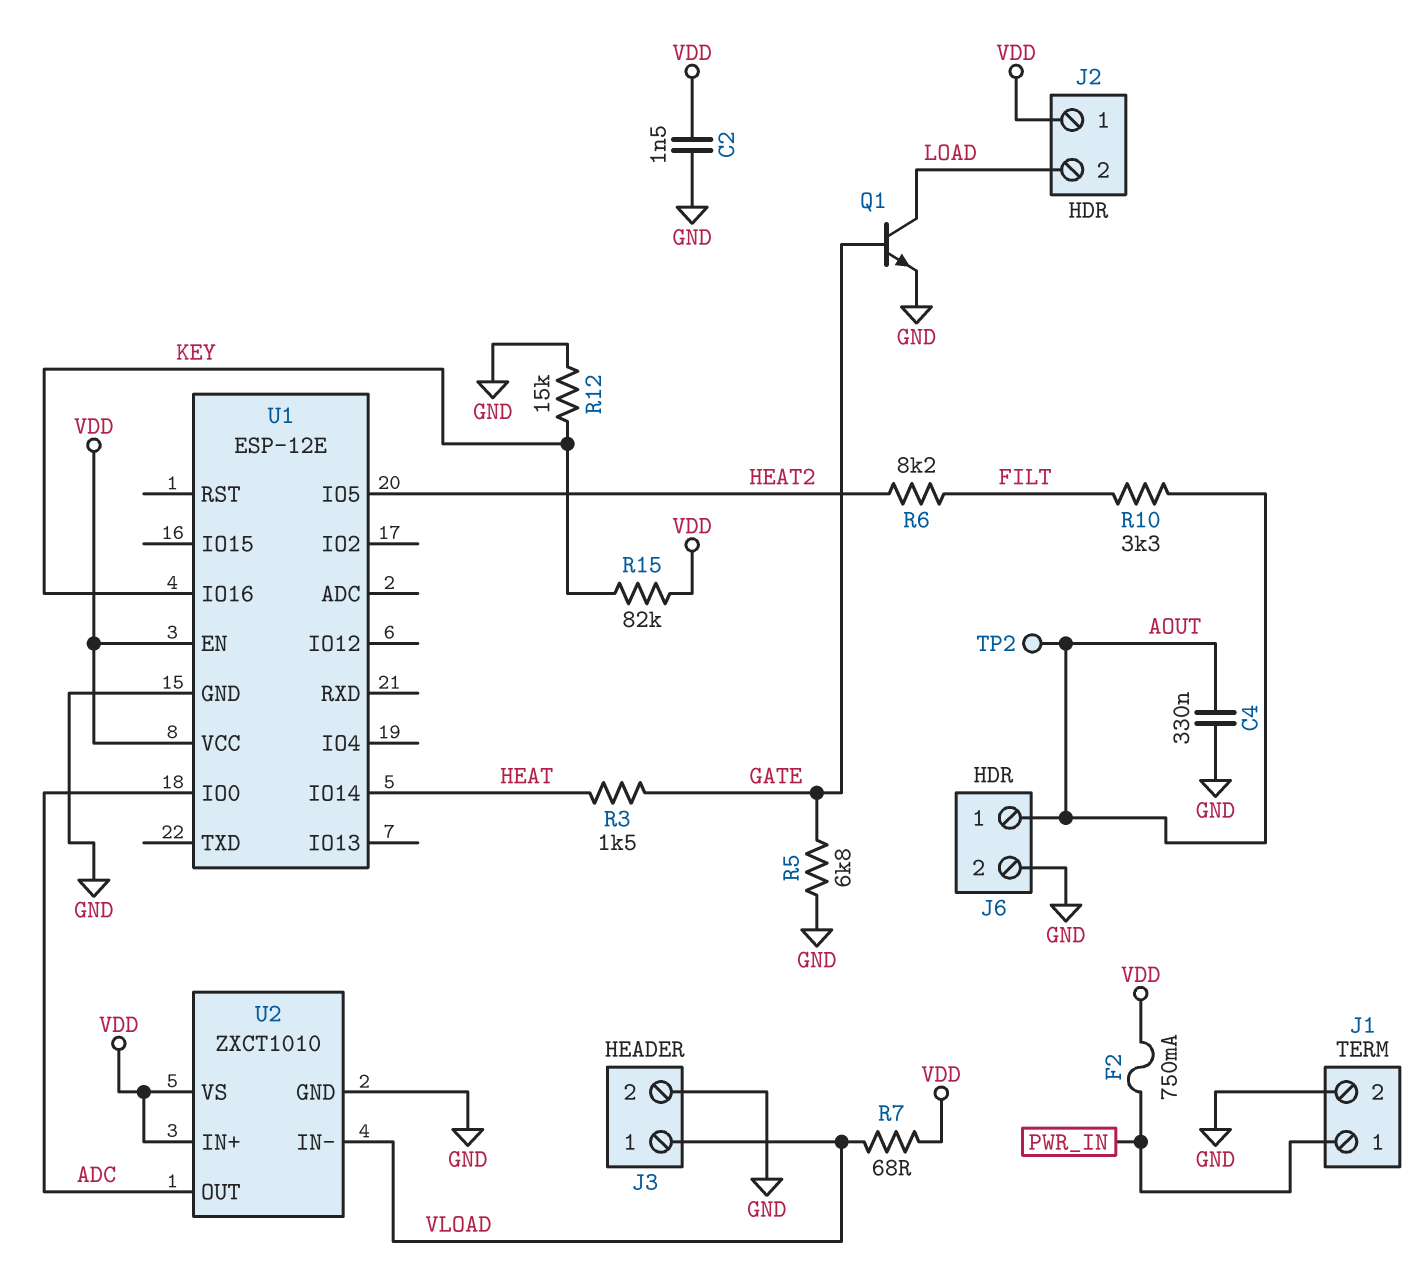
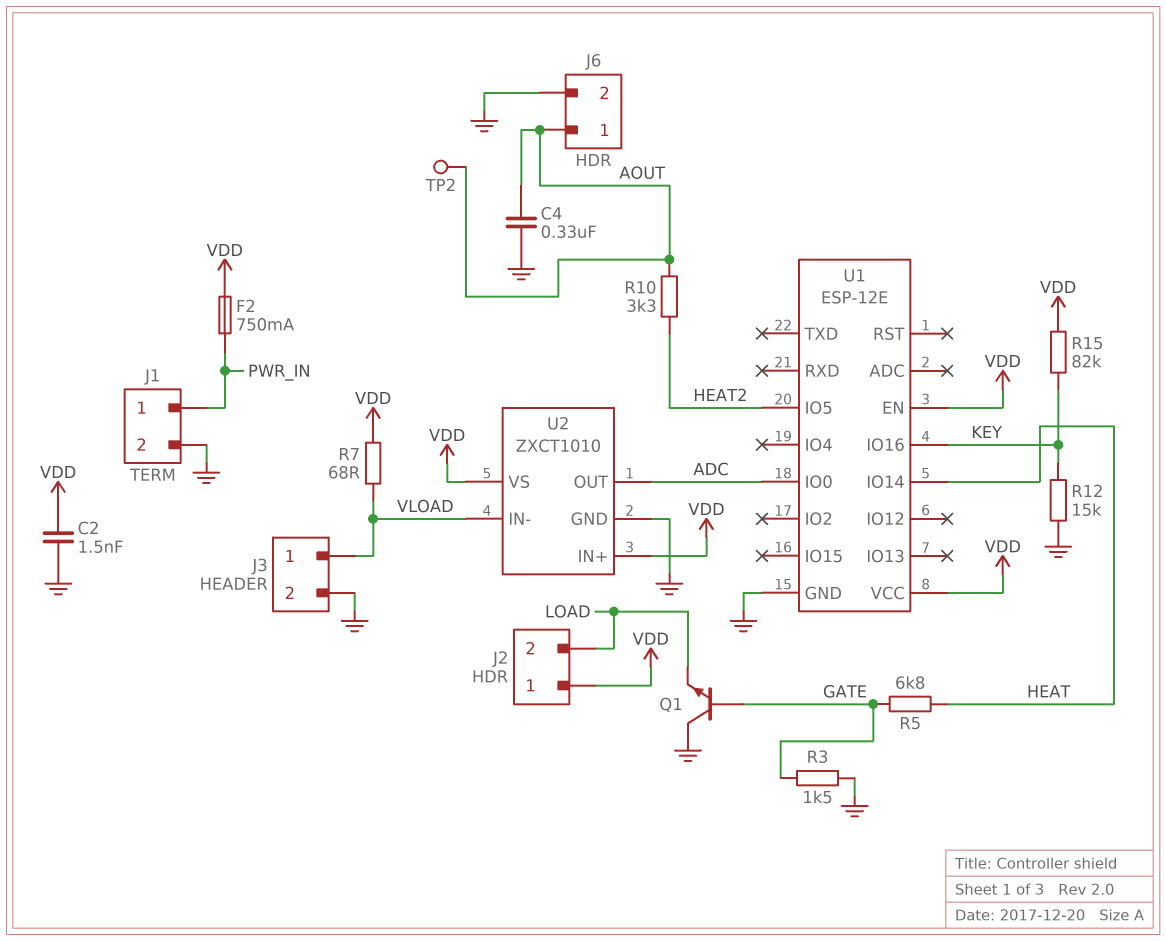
Q1: NPN (B GATE, C LOAD, E GND) -> NPN (B GATE, C GND, E LOAD)
R3: 1.5k (GATE, HEAT) -> 1.5k (GATE, GND)
R5: 6.8k (GATE, GND) -> 6.8k (GATE, HEAT)
R6: 8.2k (FILT, HEAT2) -> none
R10: 3.3k (AOUT, FILT) -> 3.3k (AOUT, HEAT2)

